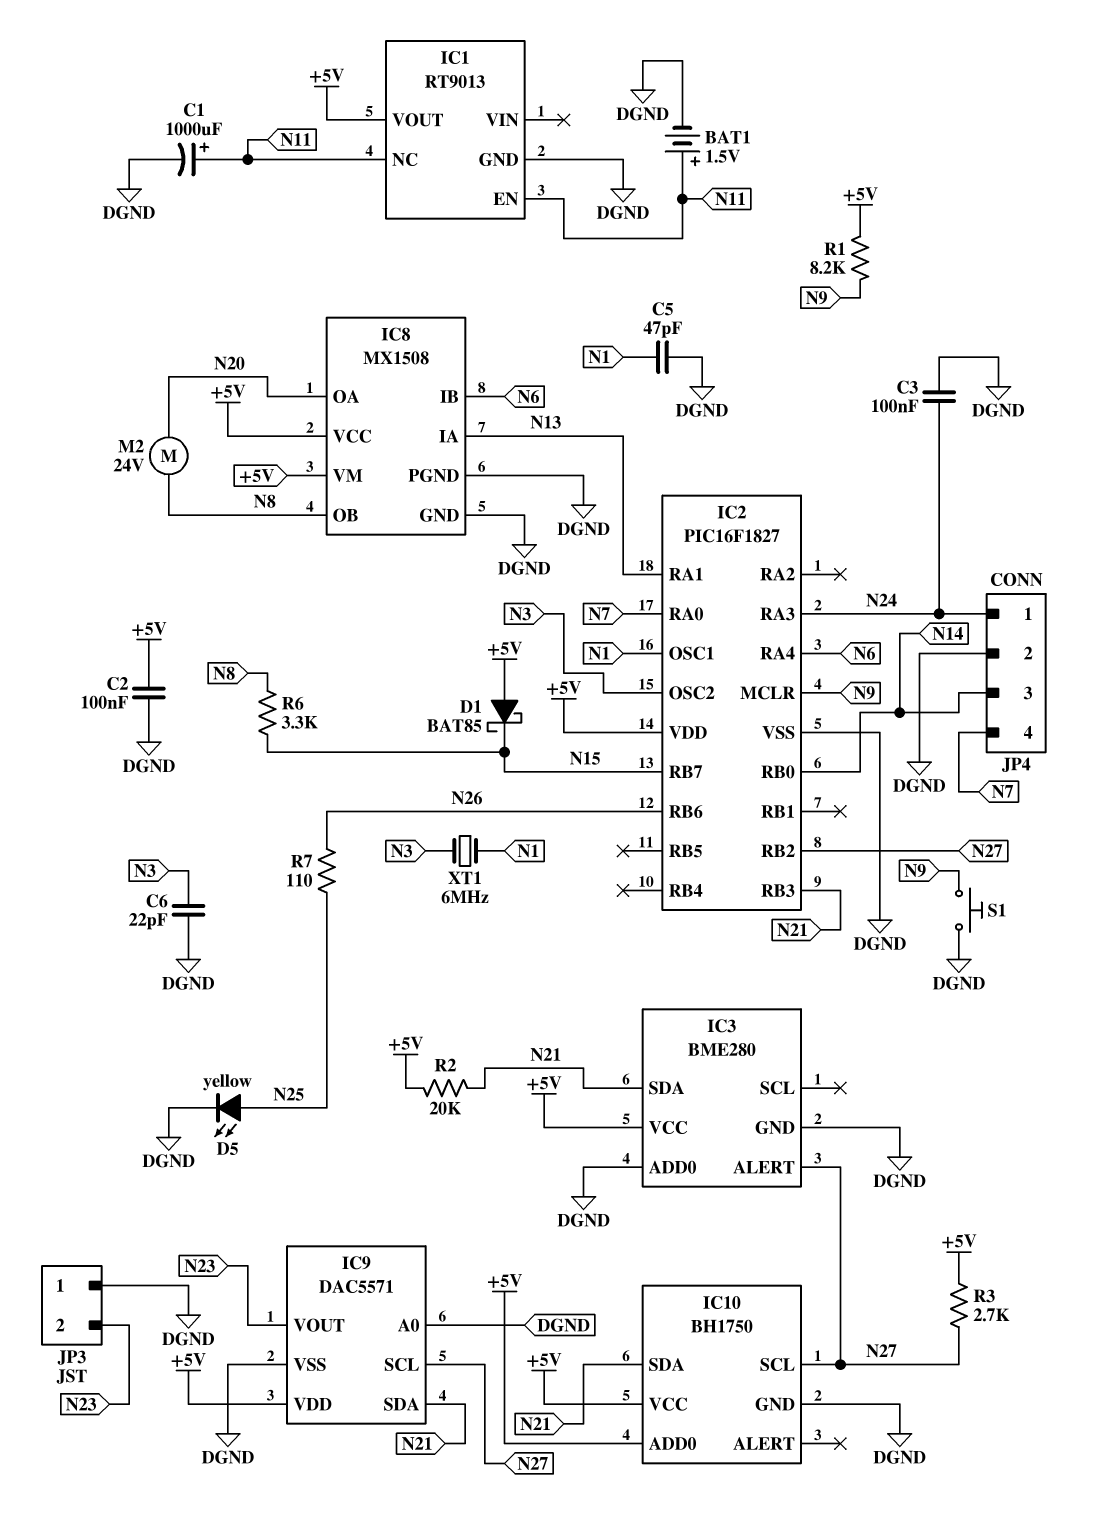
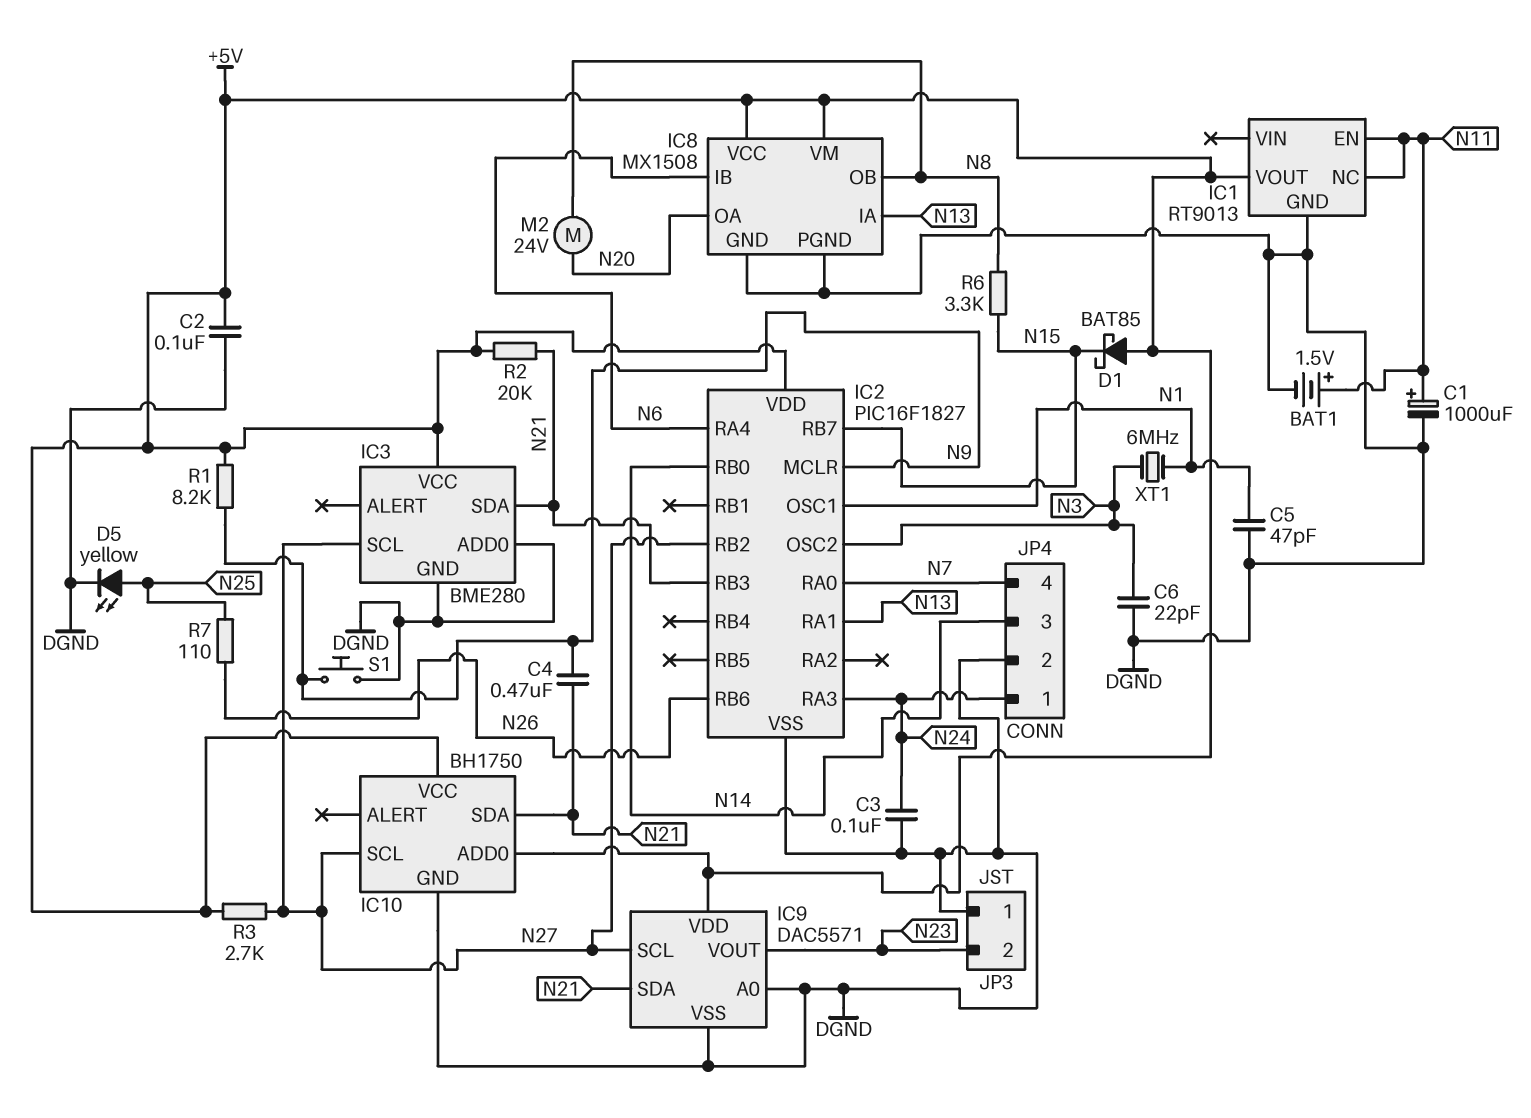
C4: none -> 470nF (N9, N21)
IC3 pin ALERT: N27 -> none
IC3 pin SCL: none -> N27

